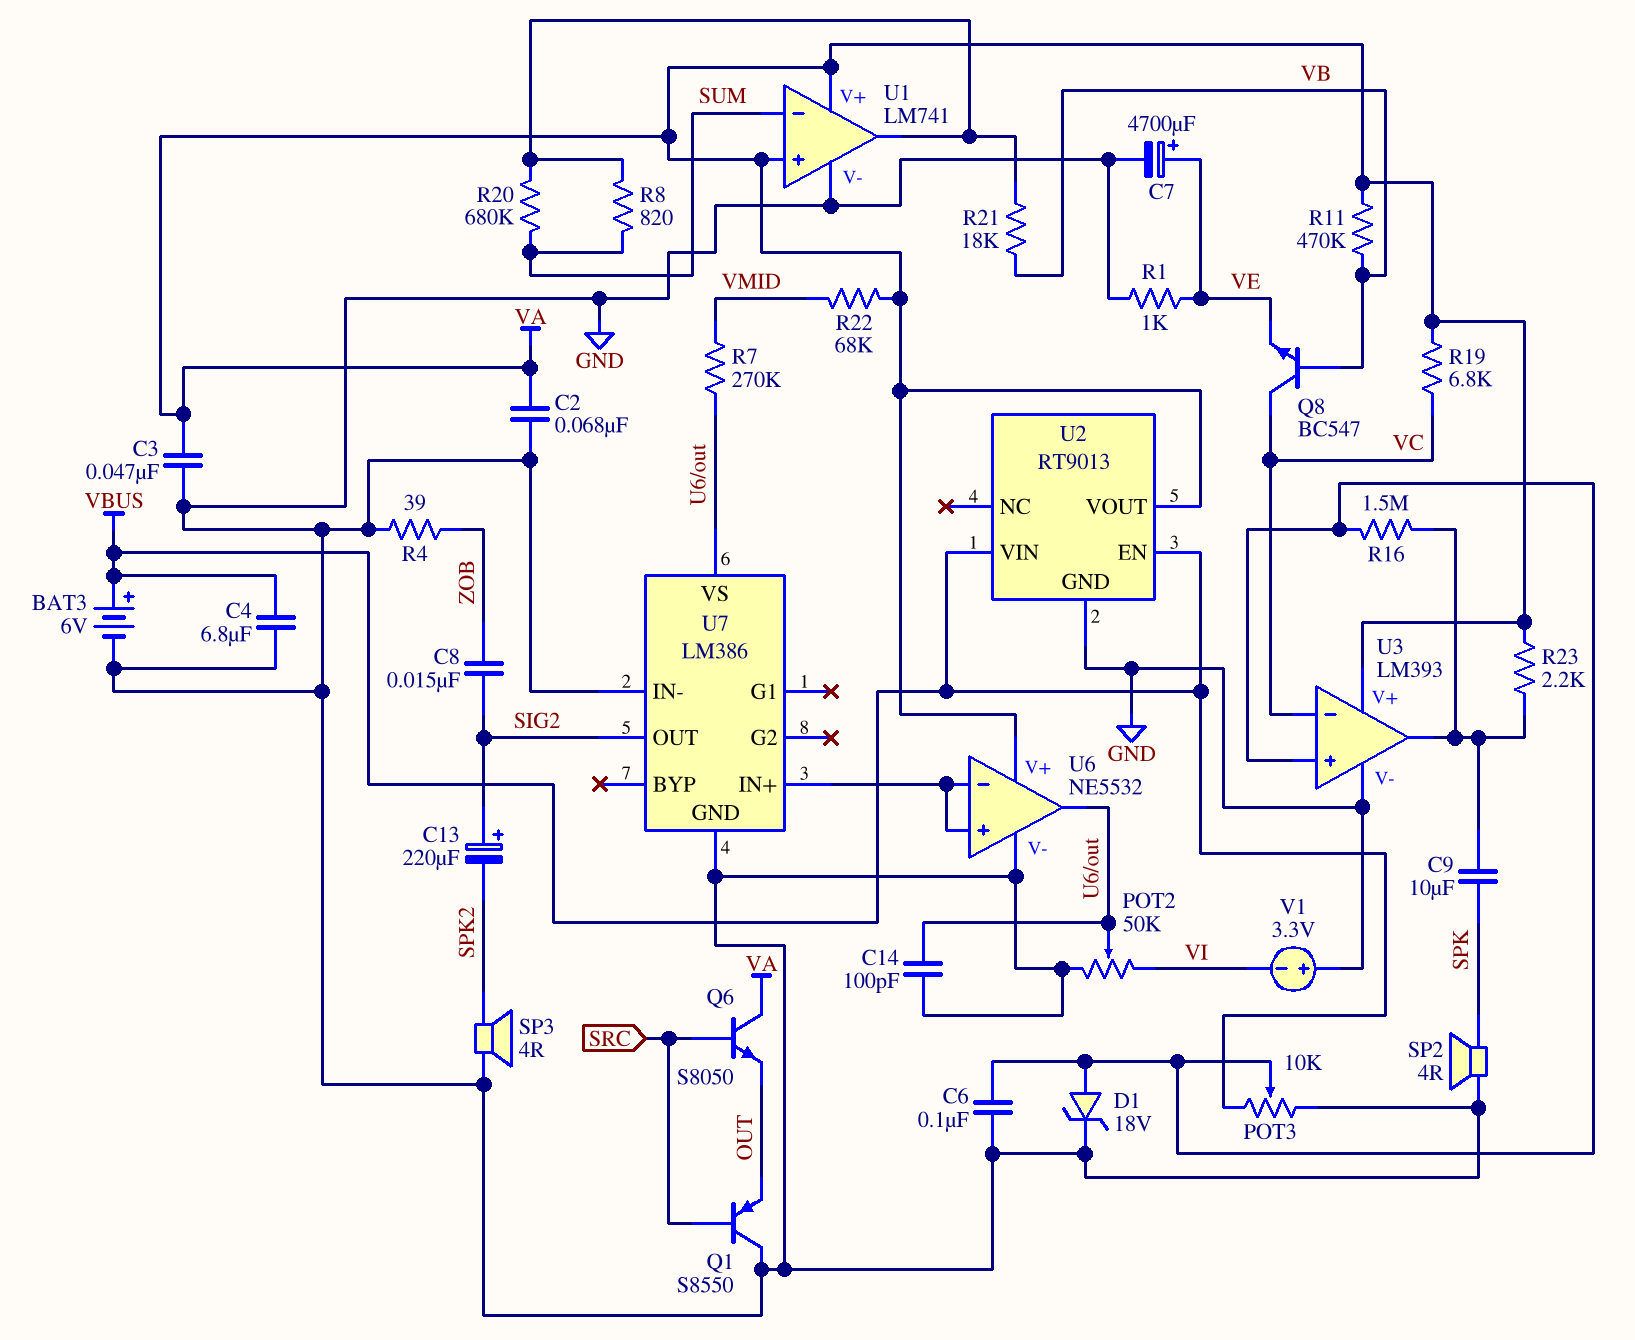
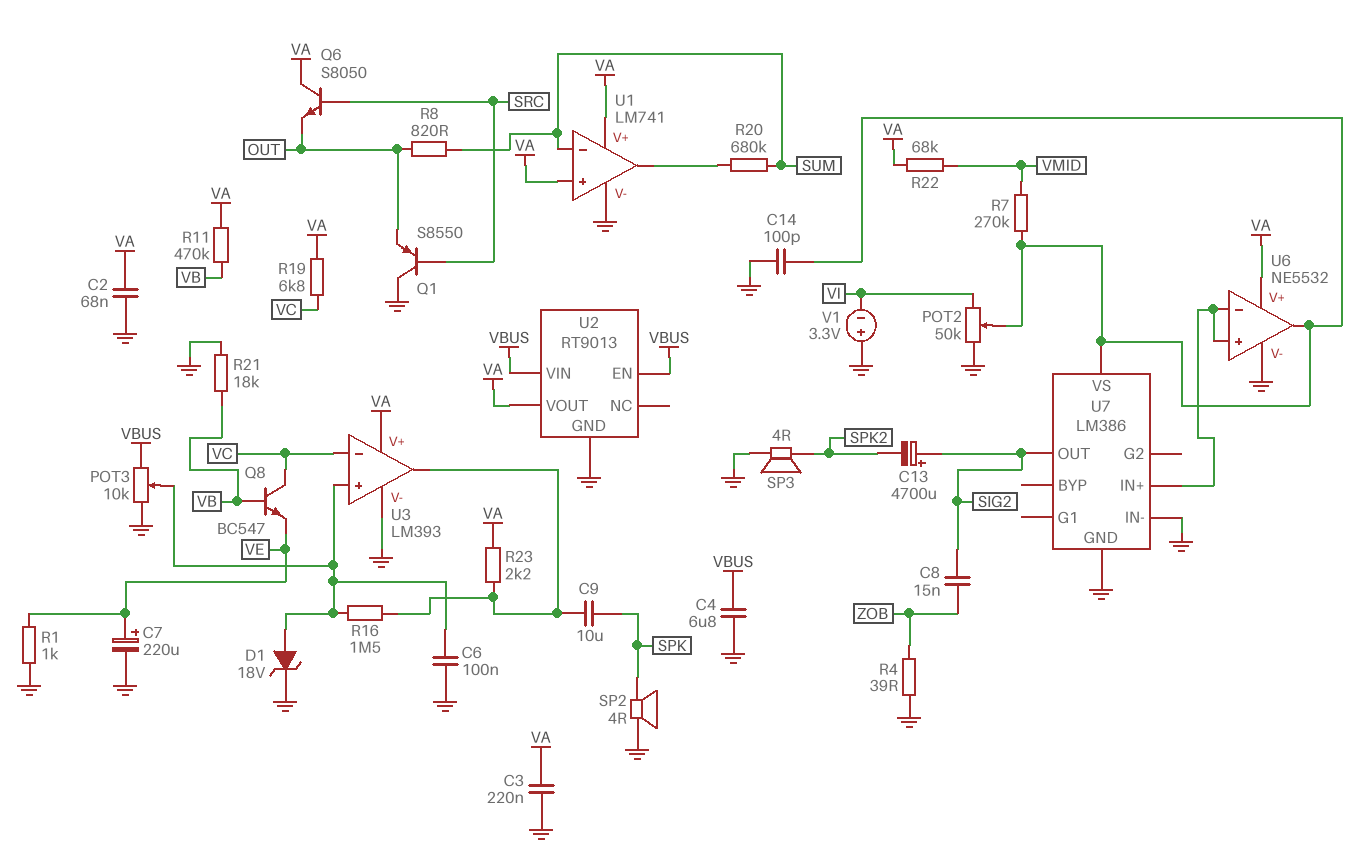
BAT3: 6V (plus VBUS, minus GND) -> none
C3: 47nF (GND, VA) -> 220nF (GND, VA)
C7: 4700uF (plus VE, minus GND) -> 220uF (plus VE, minus GND)
C13: 220uF (plus SIG2, minus SPK2) -> 4700uF (plus SIG2, minus SPK2)
R8: 820 (SUM, U1/out) -> 820 (OUT, SUM)
R21: 18k (U1/out, VB) -> 18k (GND, VB)

